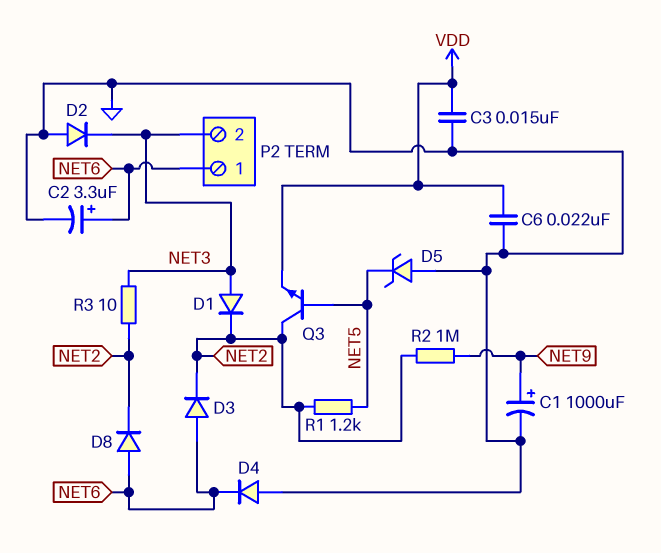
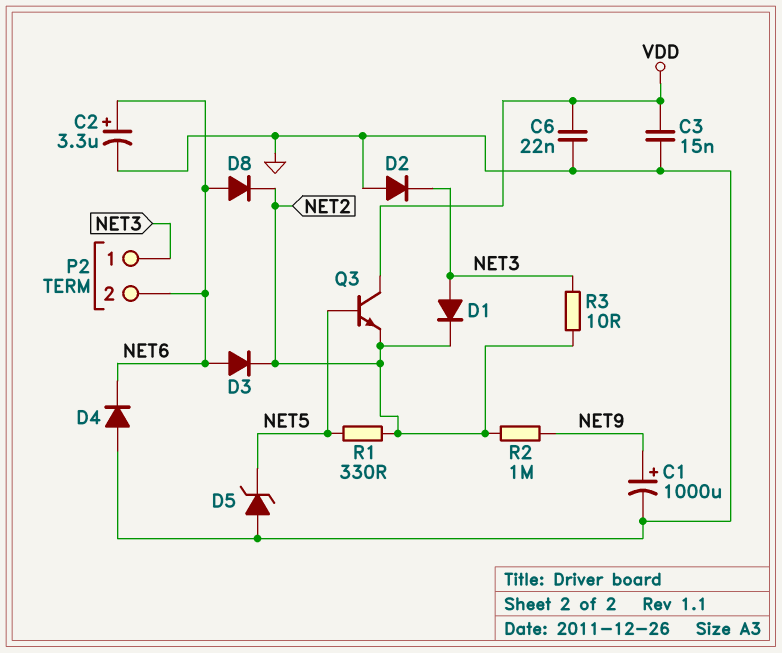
P2 pin 1: NET6 -> NET3
P2 pin 2: NET3 -> NET6
Q3: NPN (B NET5, C NET2, E VDD) -> NPN (B NET5, C VDD, E NET2)
R1: 1.2k (NET2, NET5) -> 330 (NET2, NET5)

